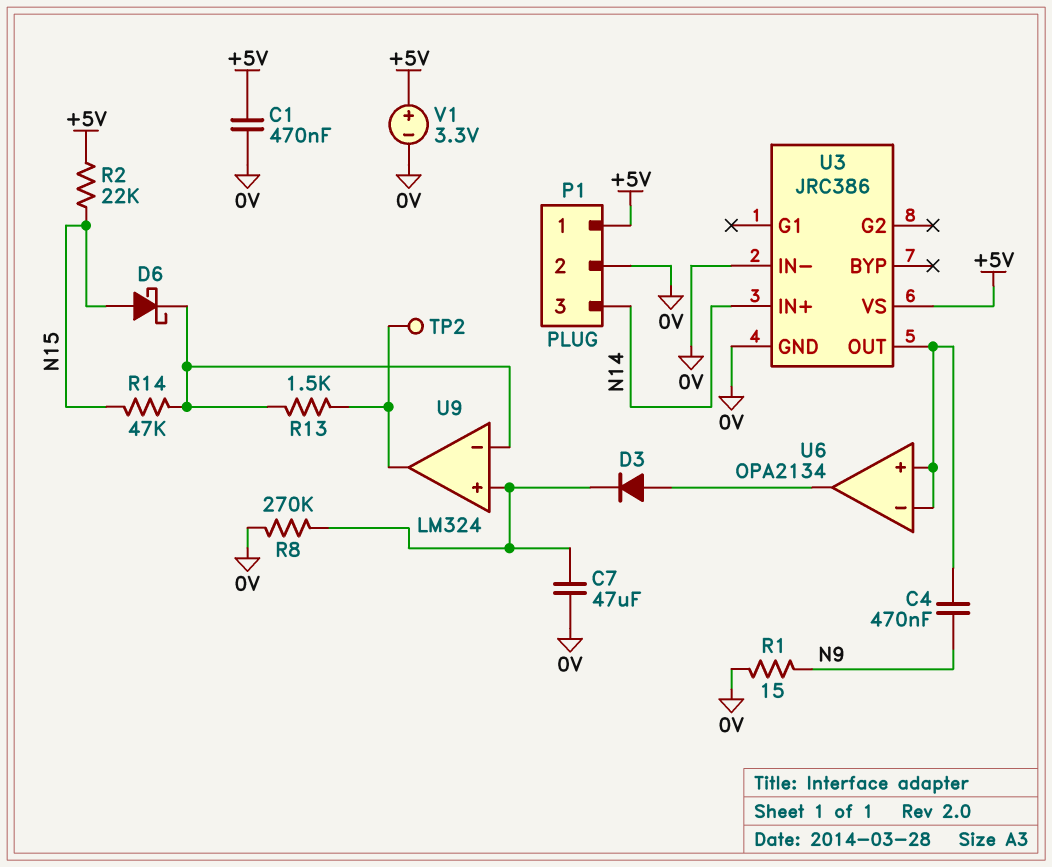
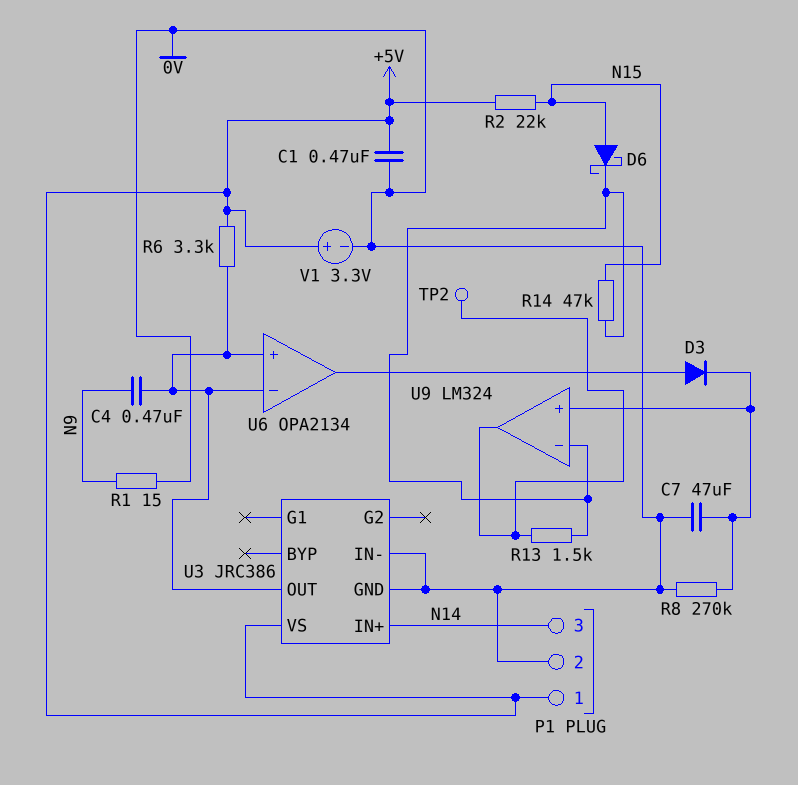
R6: none -> 3.3k (+5V, U3/OUT)

